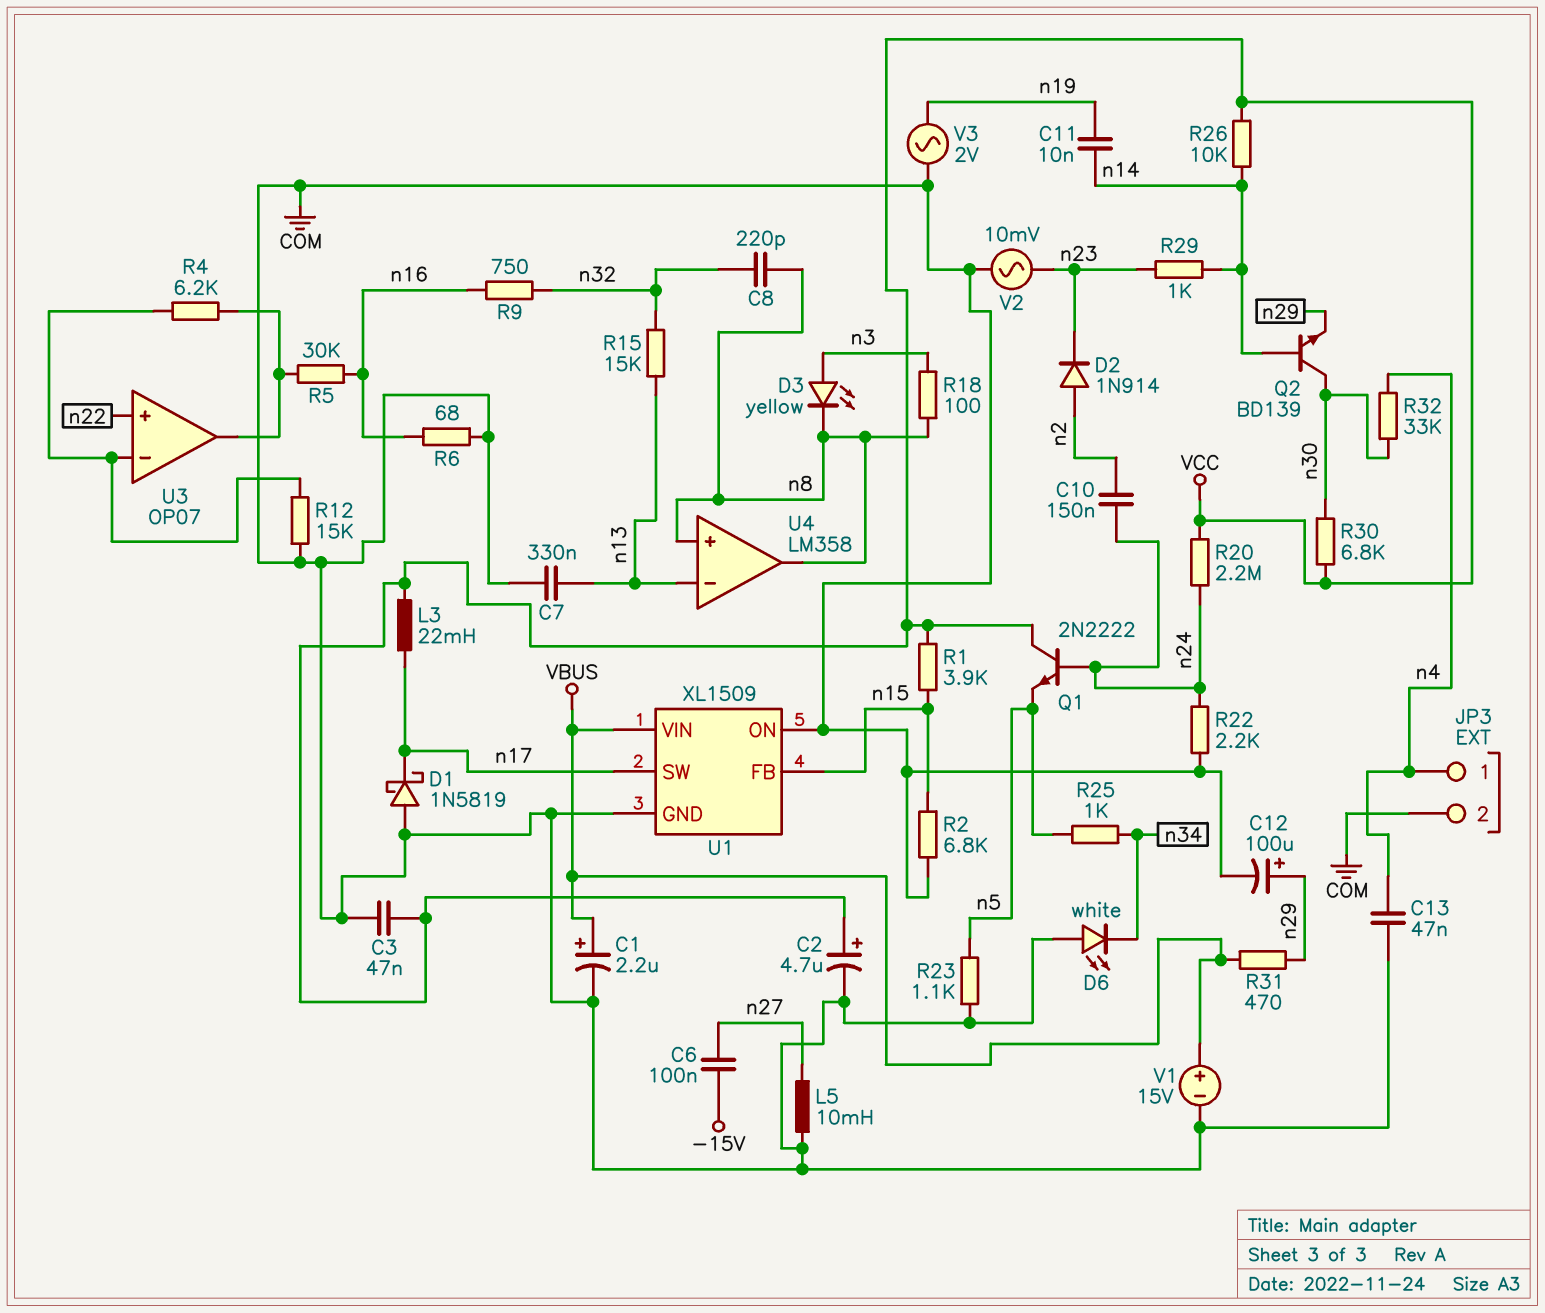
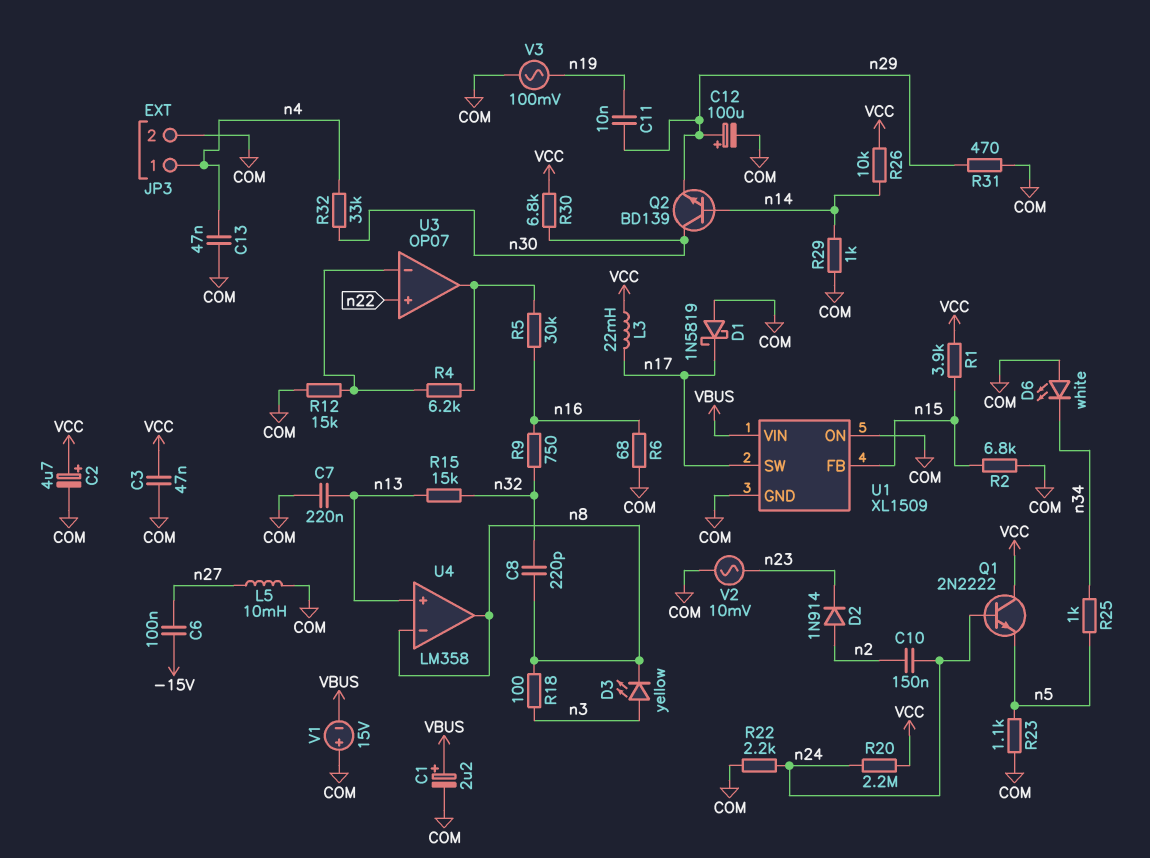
C7: 330nF (COM, n13) -> 220nF (COM, n13)
C11: 10nF (n14, n19) -> 10nF (n19, n29)
R29: 1k (n14, n23) -> 1k (COM, n14)
R31: 470 (VBUS, n29) -> 470 (COM, n29)
U4 pin in+: n8 -> n13
U4 pin in-: n13 -> n8
V1: 15V (plus VBUS, minus COM) -> 15V (plus COM, minus VBUS)
V3: AC 2V (COM, n19) -> AC 100mV (COM, n19)

